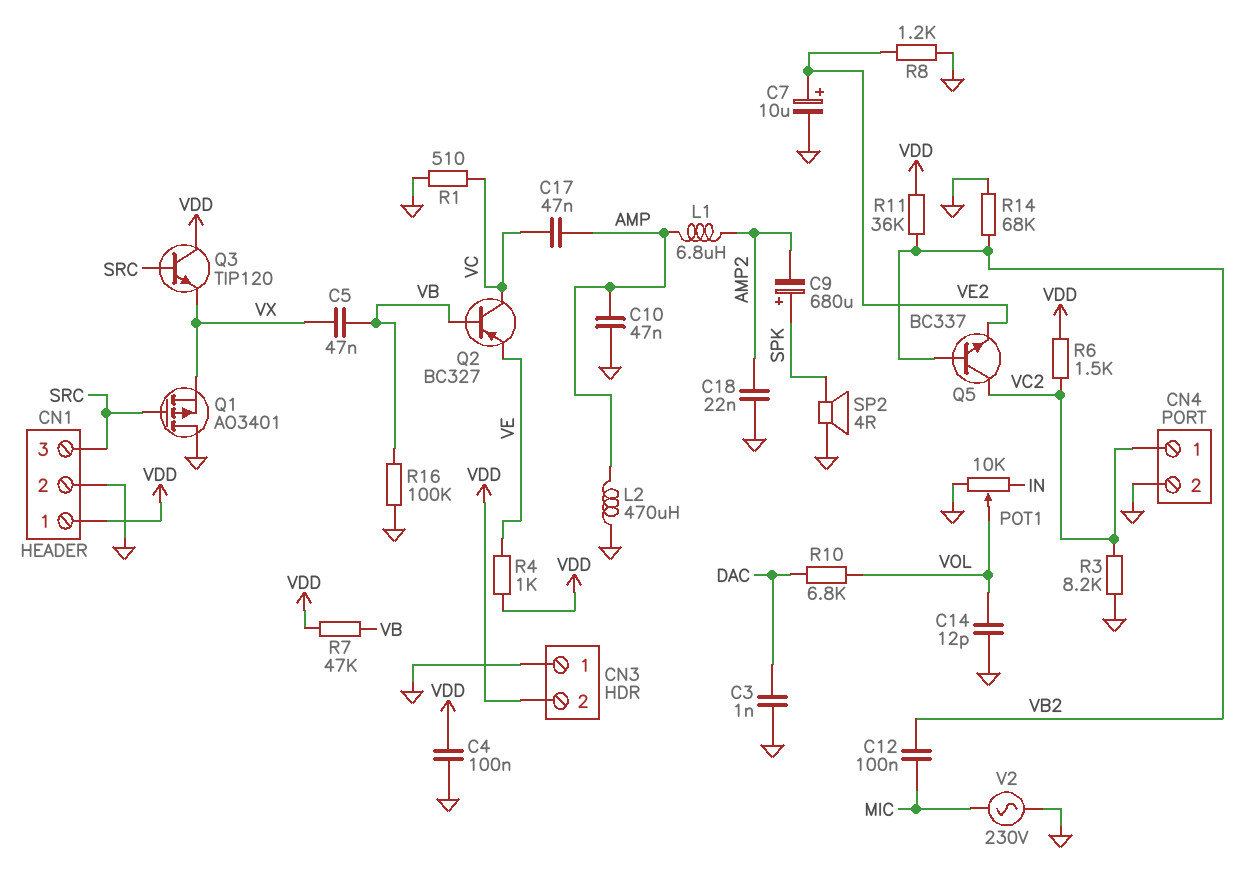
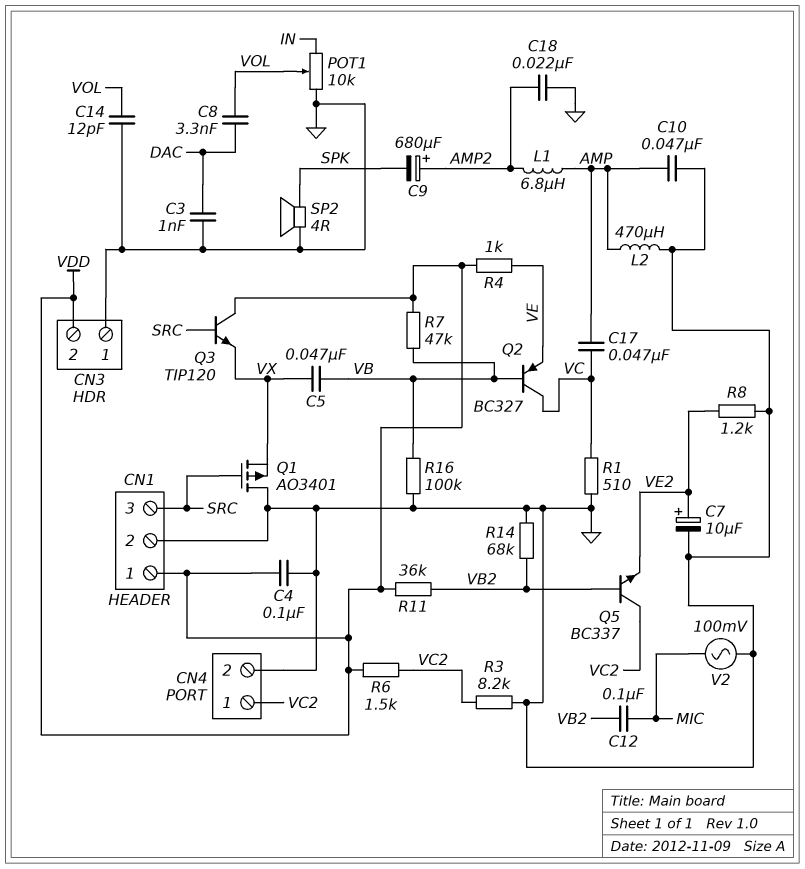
C8: none -> 3.3nF (DAC, VOL)
C9: 680uF (plus SPK, minus AMP2) -> 680uF (plus AMP2, minus SPK)
R10: 6.8k (DAC, VOL) -> none
V2: AC 230V (GND, MIC) -> AC 100mV (GND, MIC)

